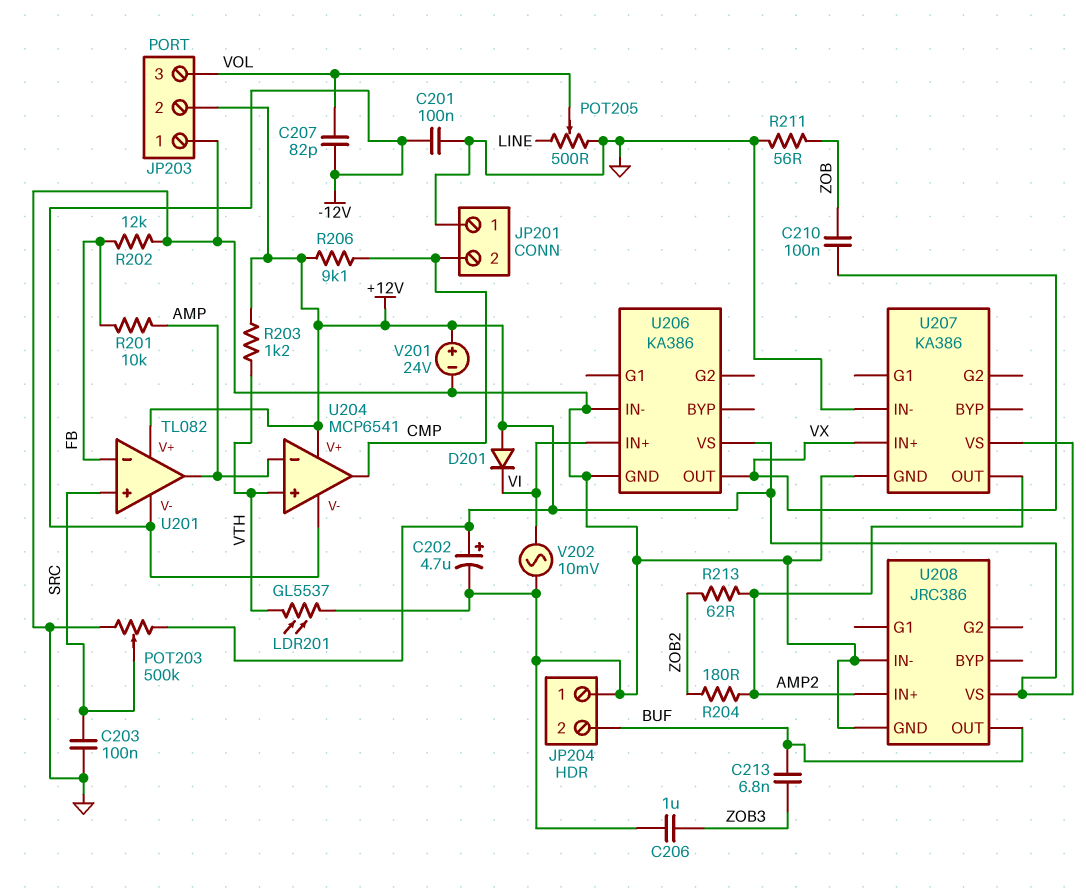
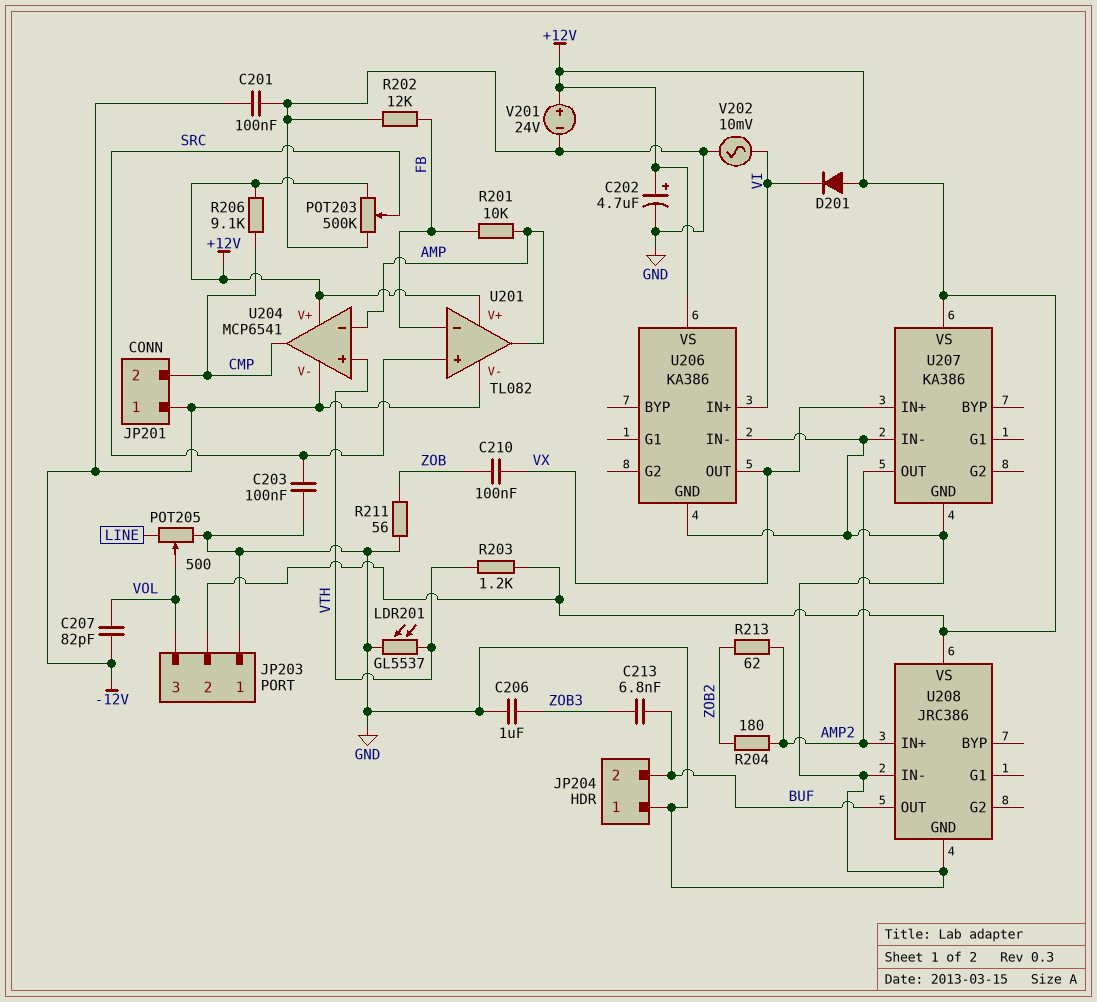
JP201 pin 1: GND -> -12V

